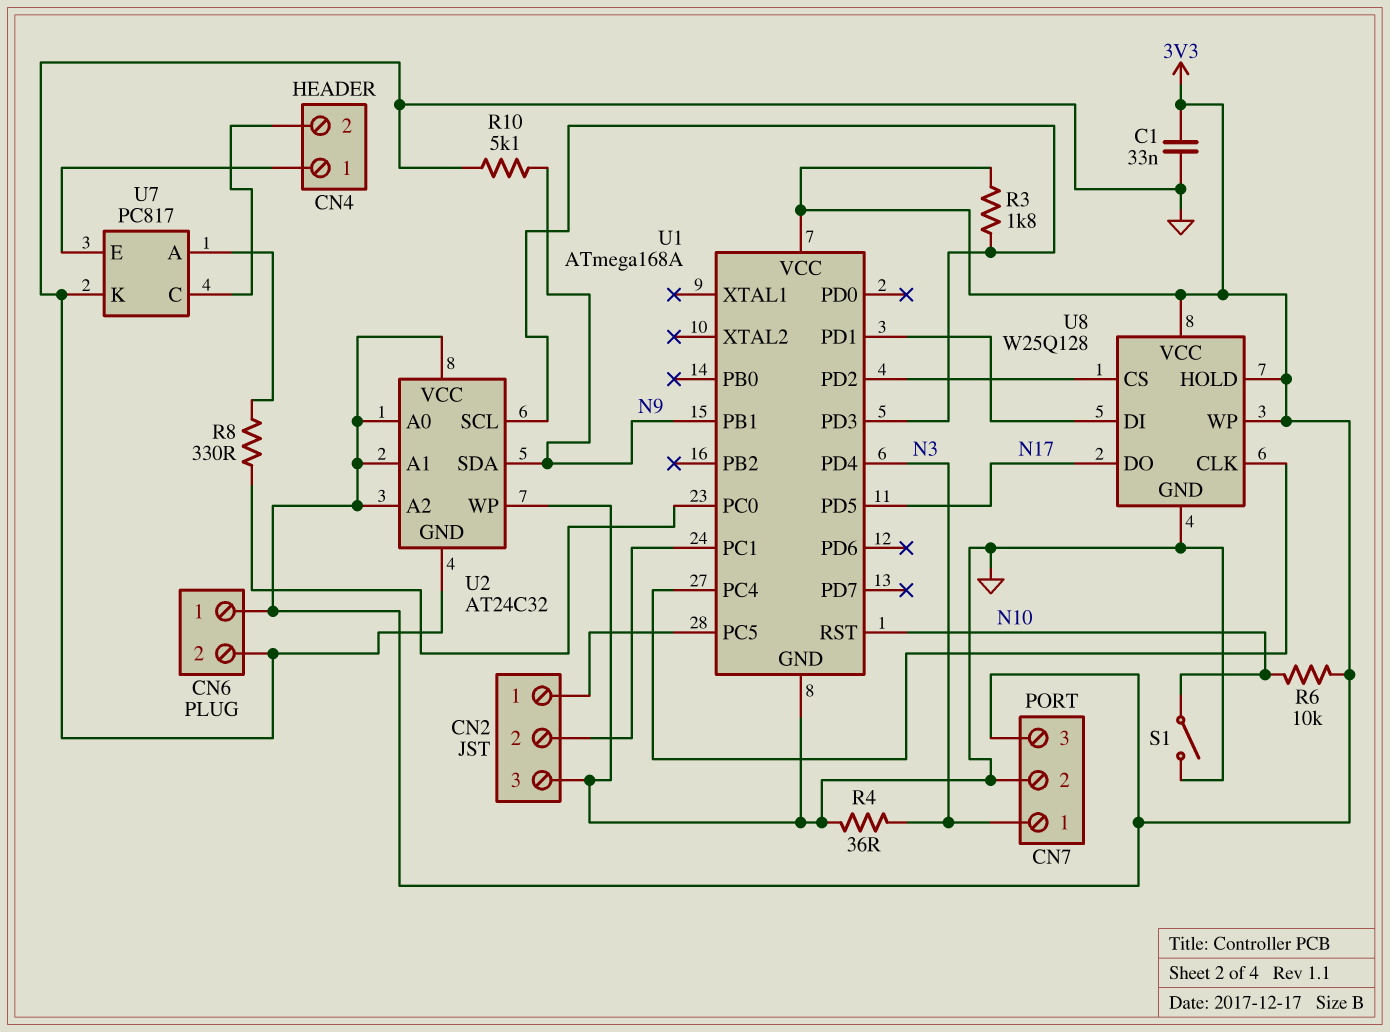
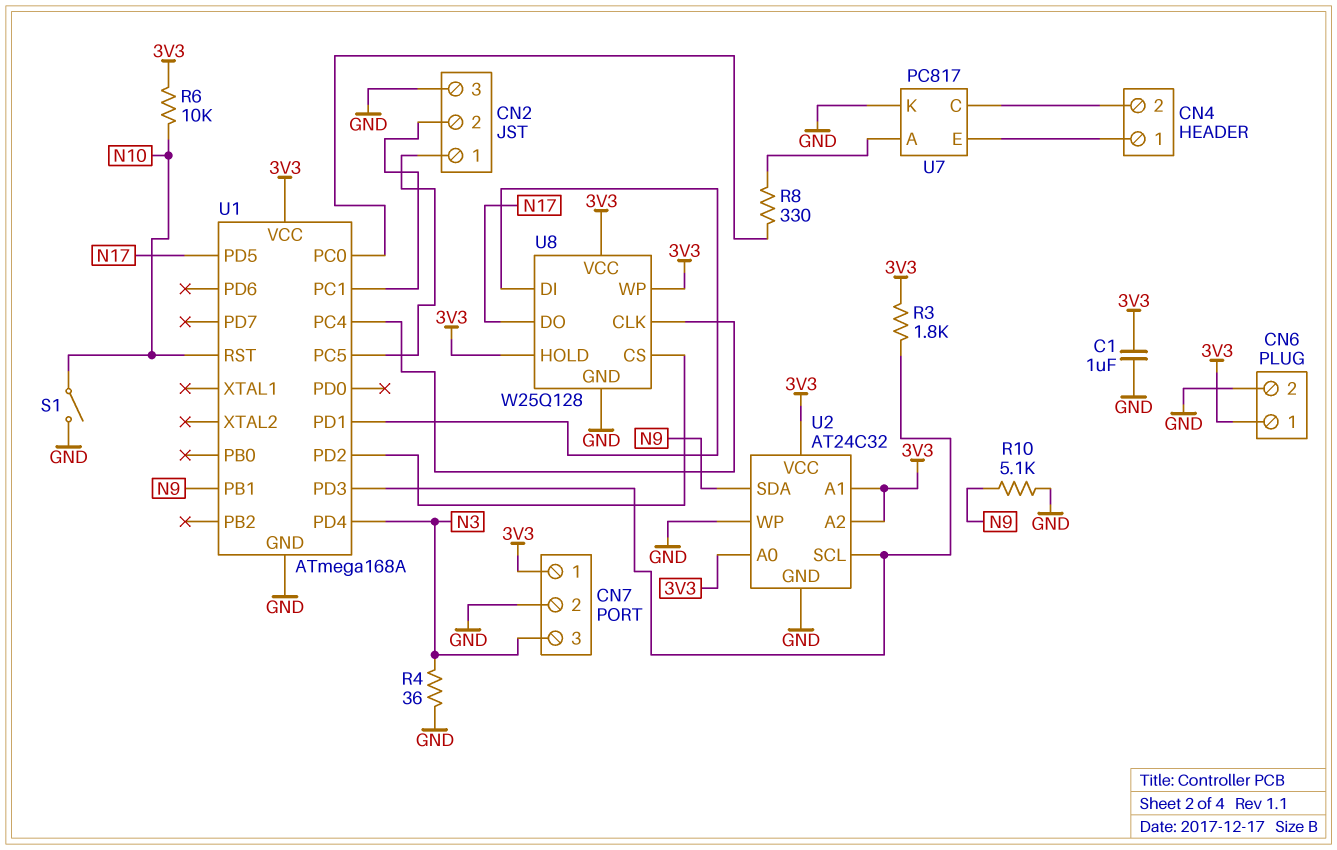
C1: 33nF (3V3, GND) -> 1uF (3V3, GND)
CN7 pin 1: N3 -> 3V3
CN7 pin 3: 3V3 -> N3

